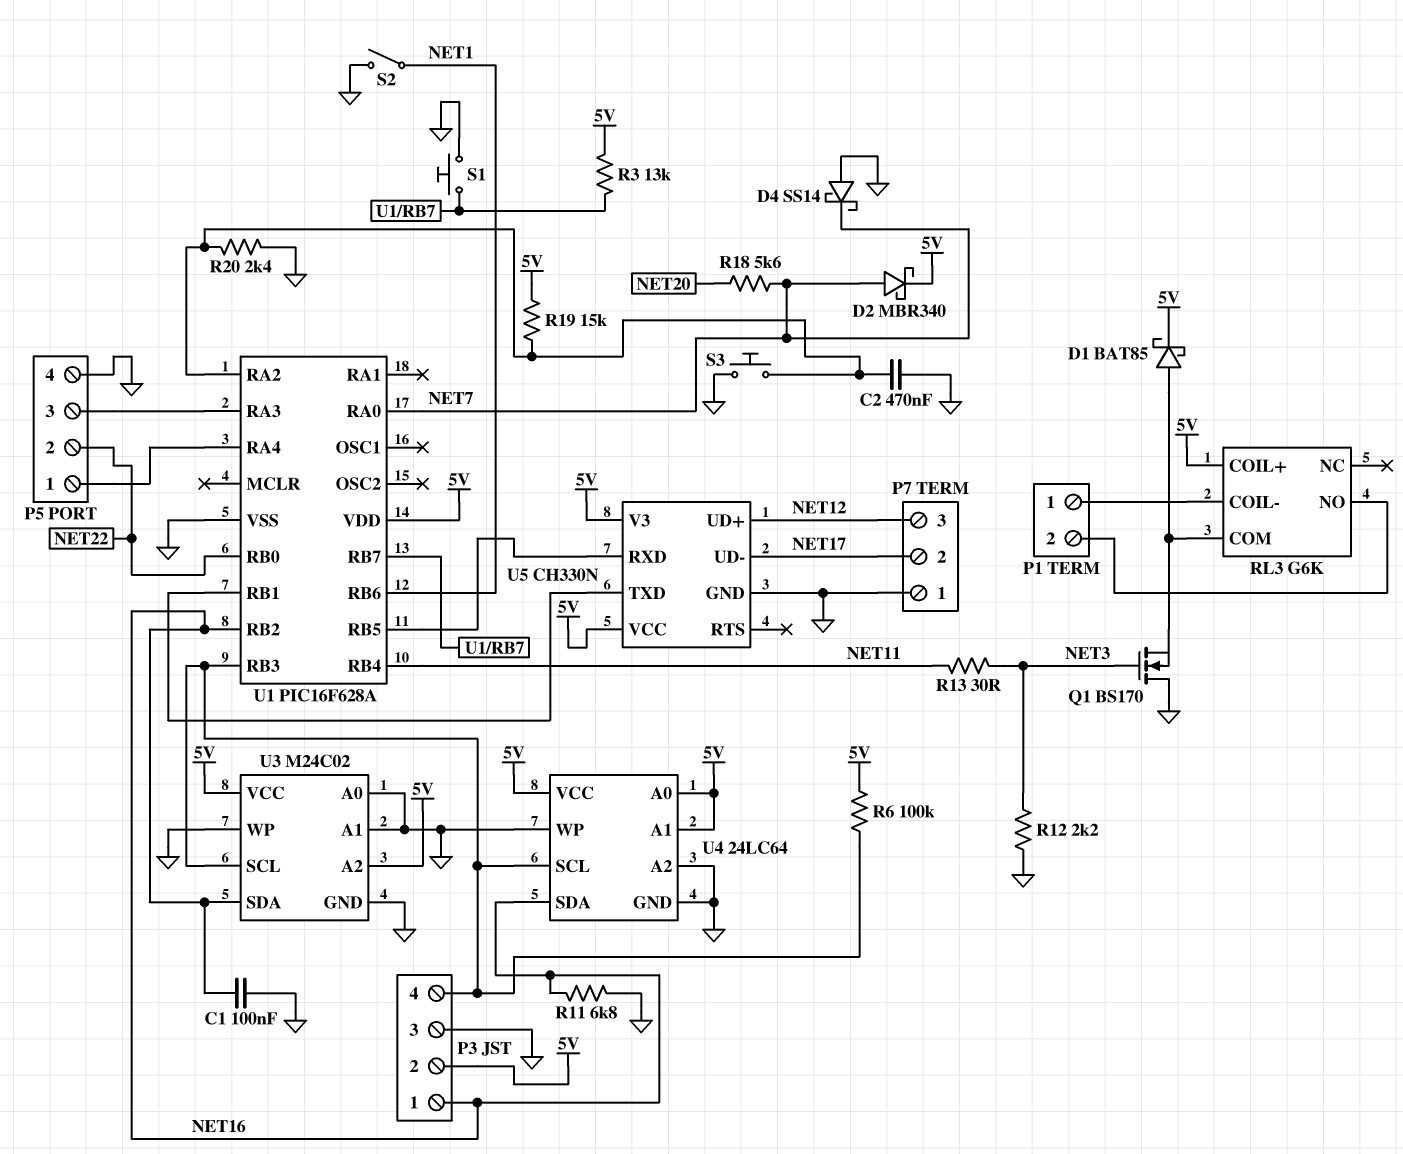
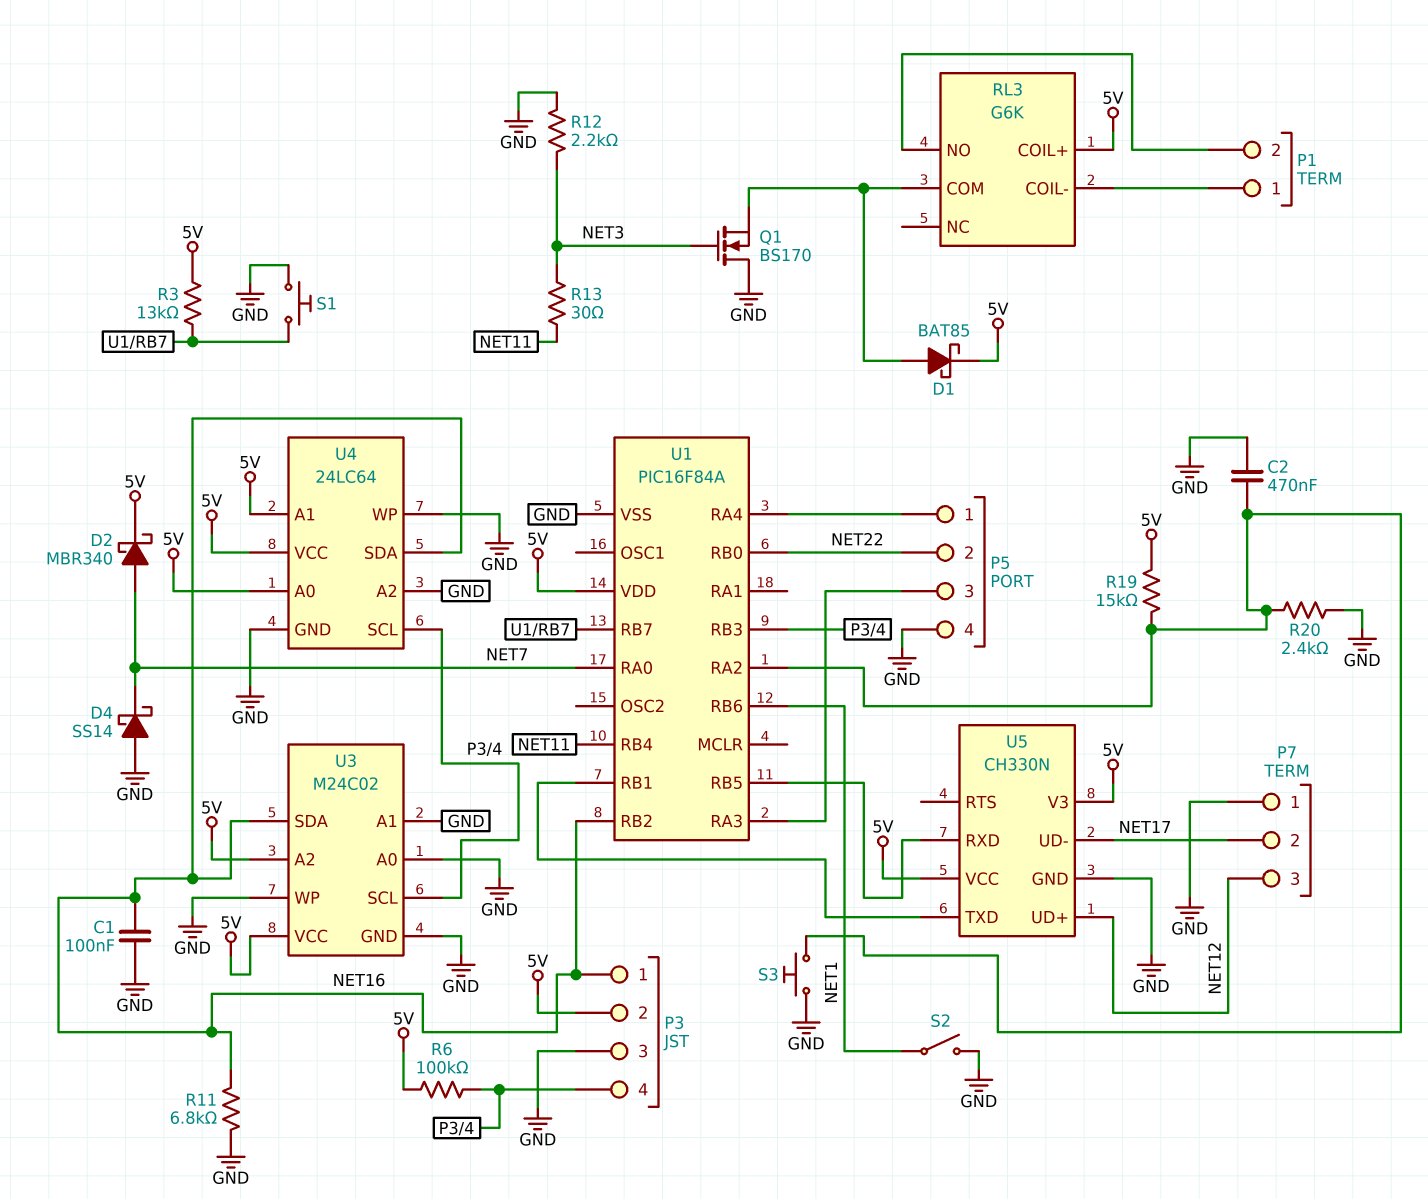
R18: 5.6k (NET7, NET20) -> none
U1: PIC16F628A -> PIC16F84A

